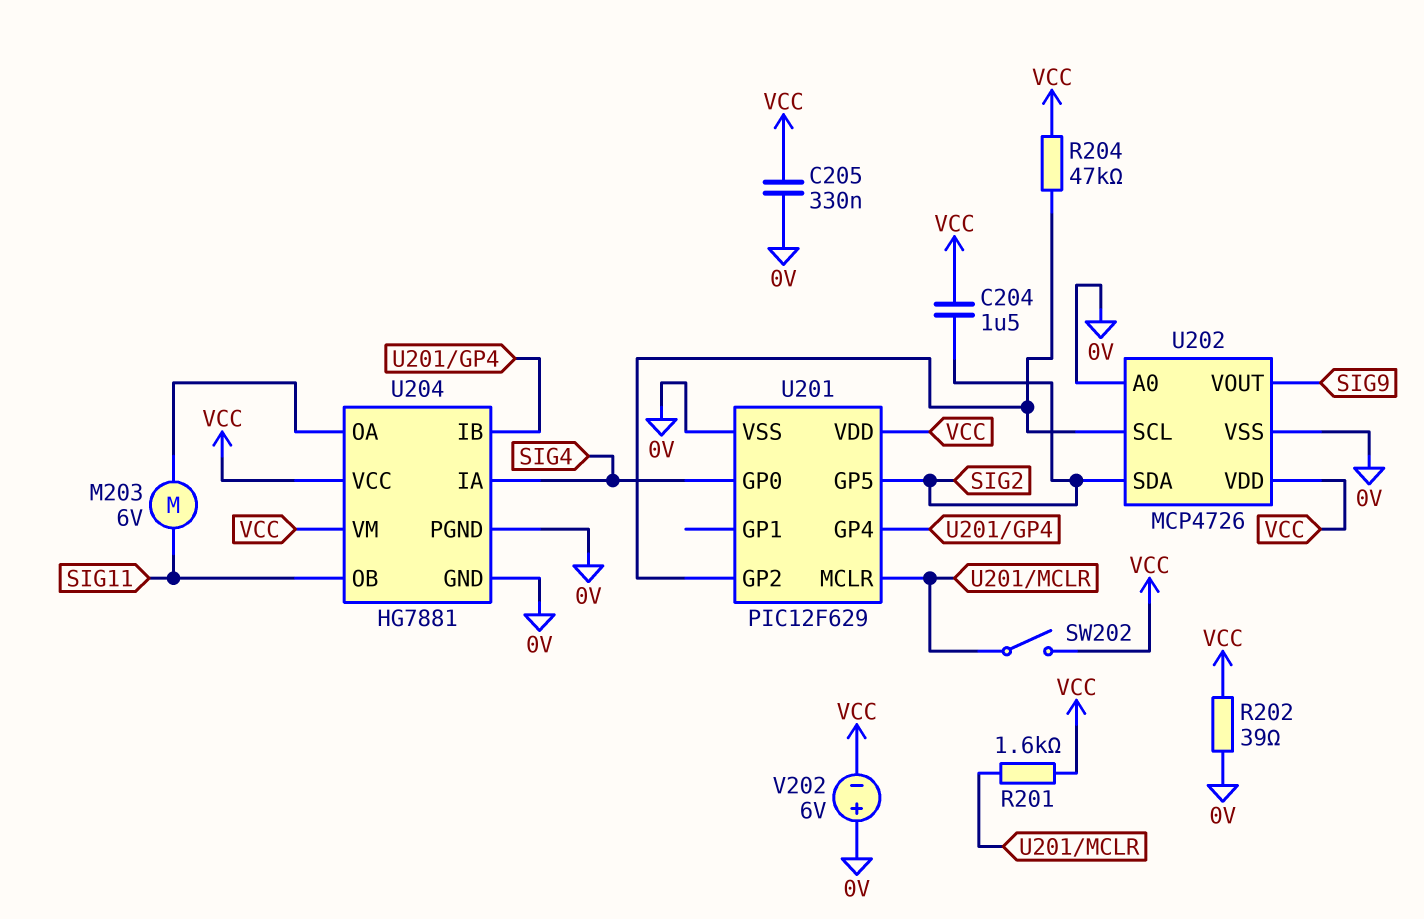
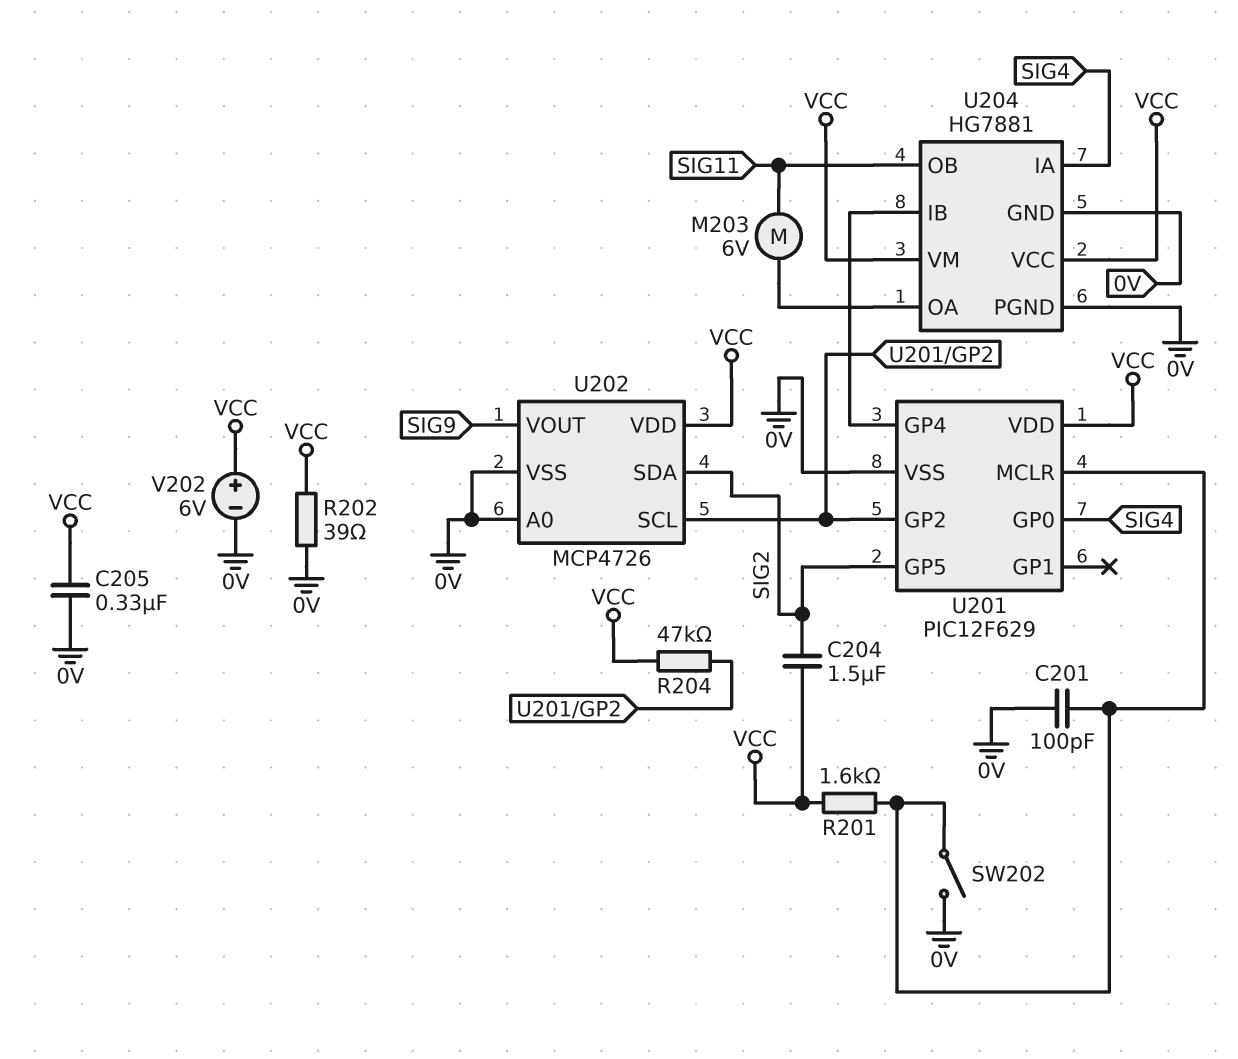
C201: none -> 100pF (0V, U201/MCLR)
SW202: switch (U201/MCLR, VCC) -> switch (0V, U201/MCLR)
V202: 6V (plus 0V, minus VCC) -> 6V (plus VCC, minus 0V)

